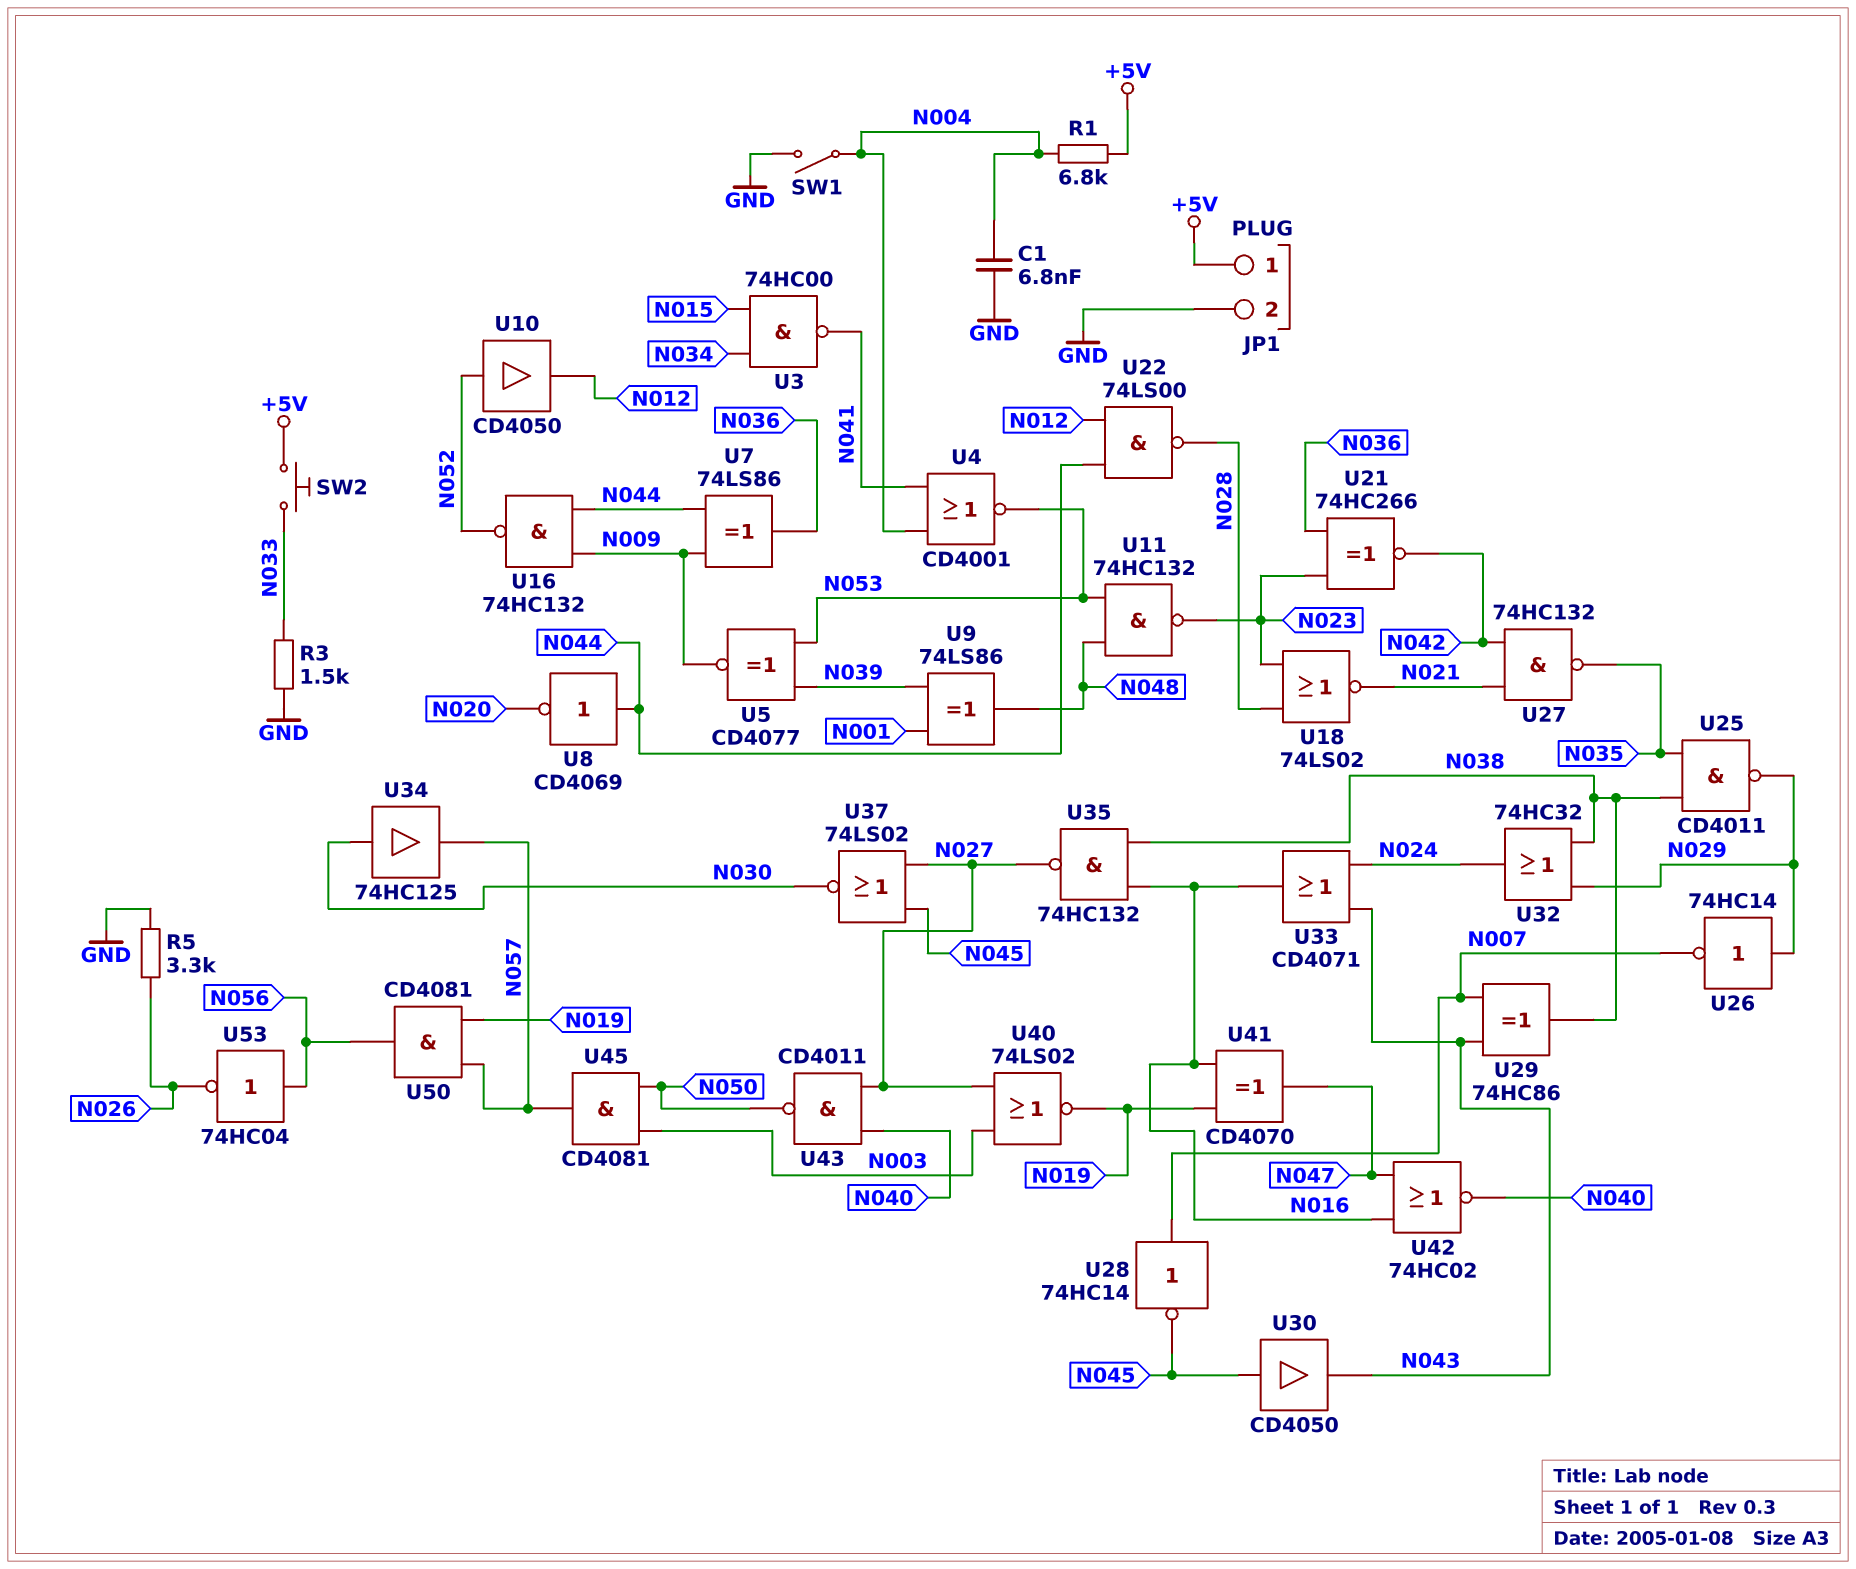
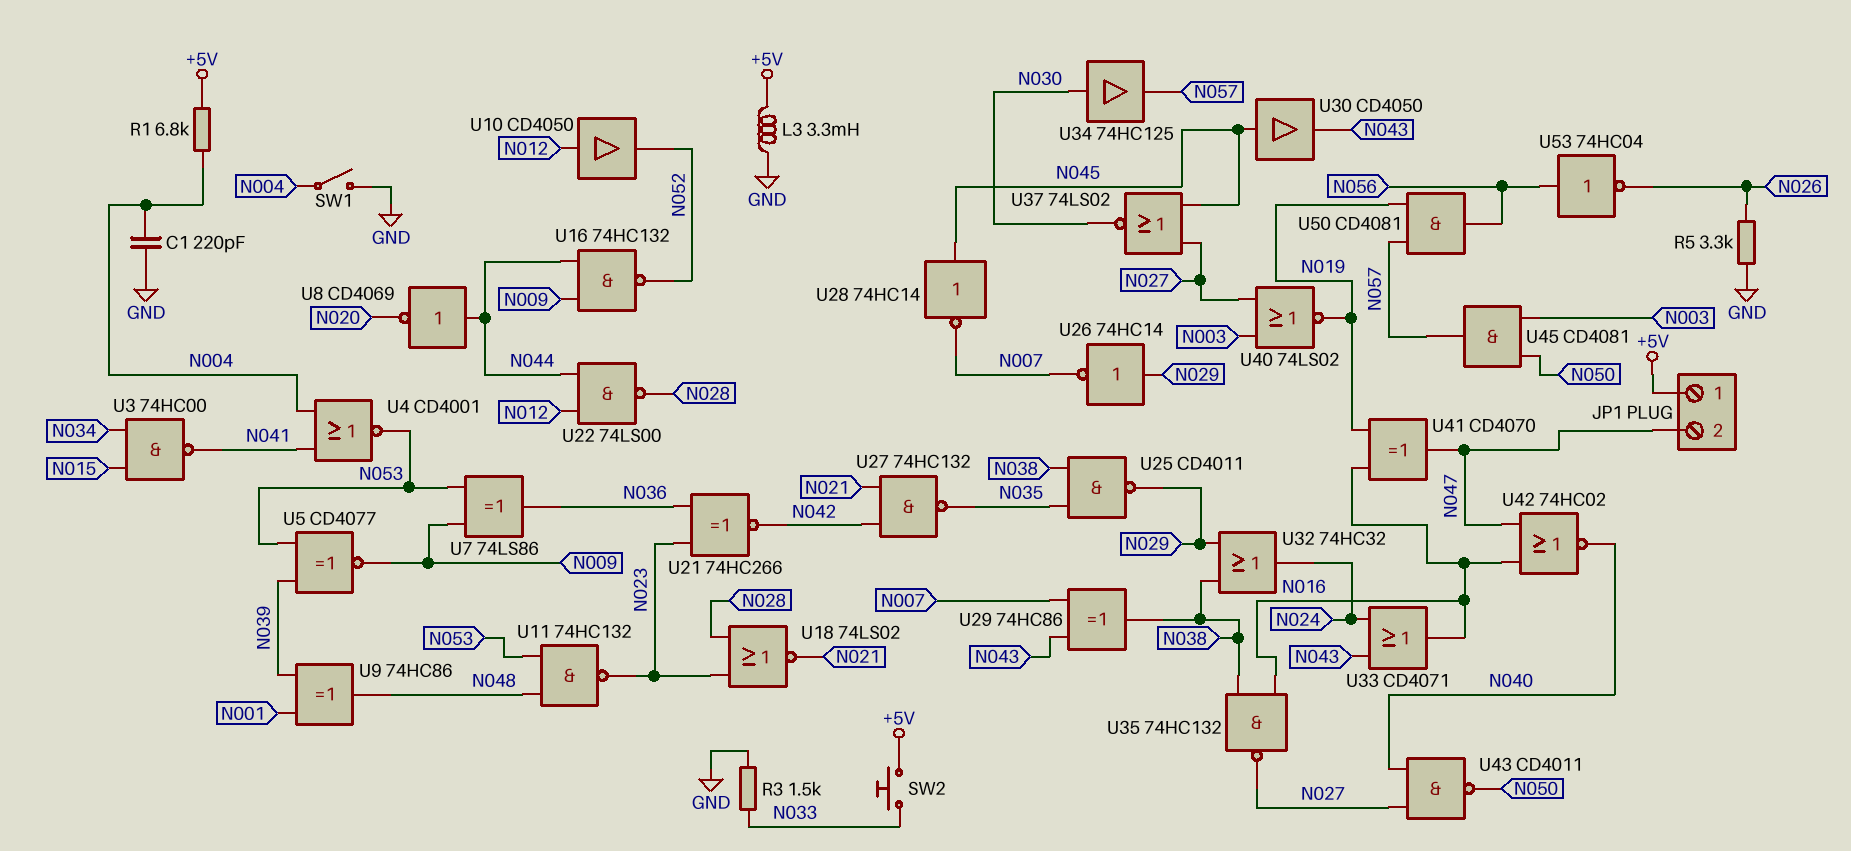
C1: 6.8nF (GND, N004) -> 220pF (GND, N004)
JP1 pin 2: GND -> N047
L3: none -> 3.3mH (+5V, GND)
U7: XOR 74LS86 (in N009, in N044, out N036) -> XOR 74LS86 (in N009, in N053, out N036)
U9: XOR 74LS86 (in N001, in N039, out N048) -> XOR 74HC86 (in N001, in N039, out N048)
U10: buffer CD4050 (in N052, out N012) -> buffer CD4050 (in N012, out N052)
U28: NOT 74HC14 (in N007, out N045) -> NOT 74HC14 (in N045, out N007)

